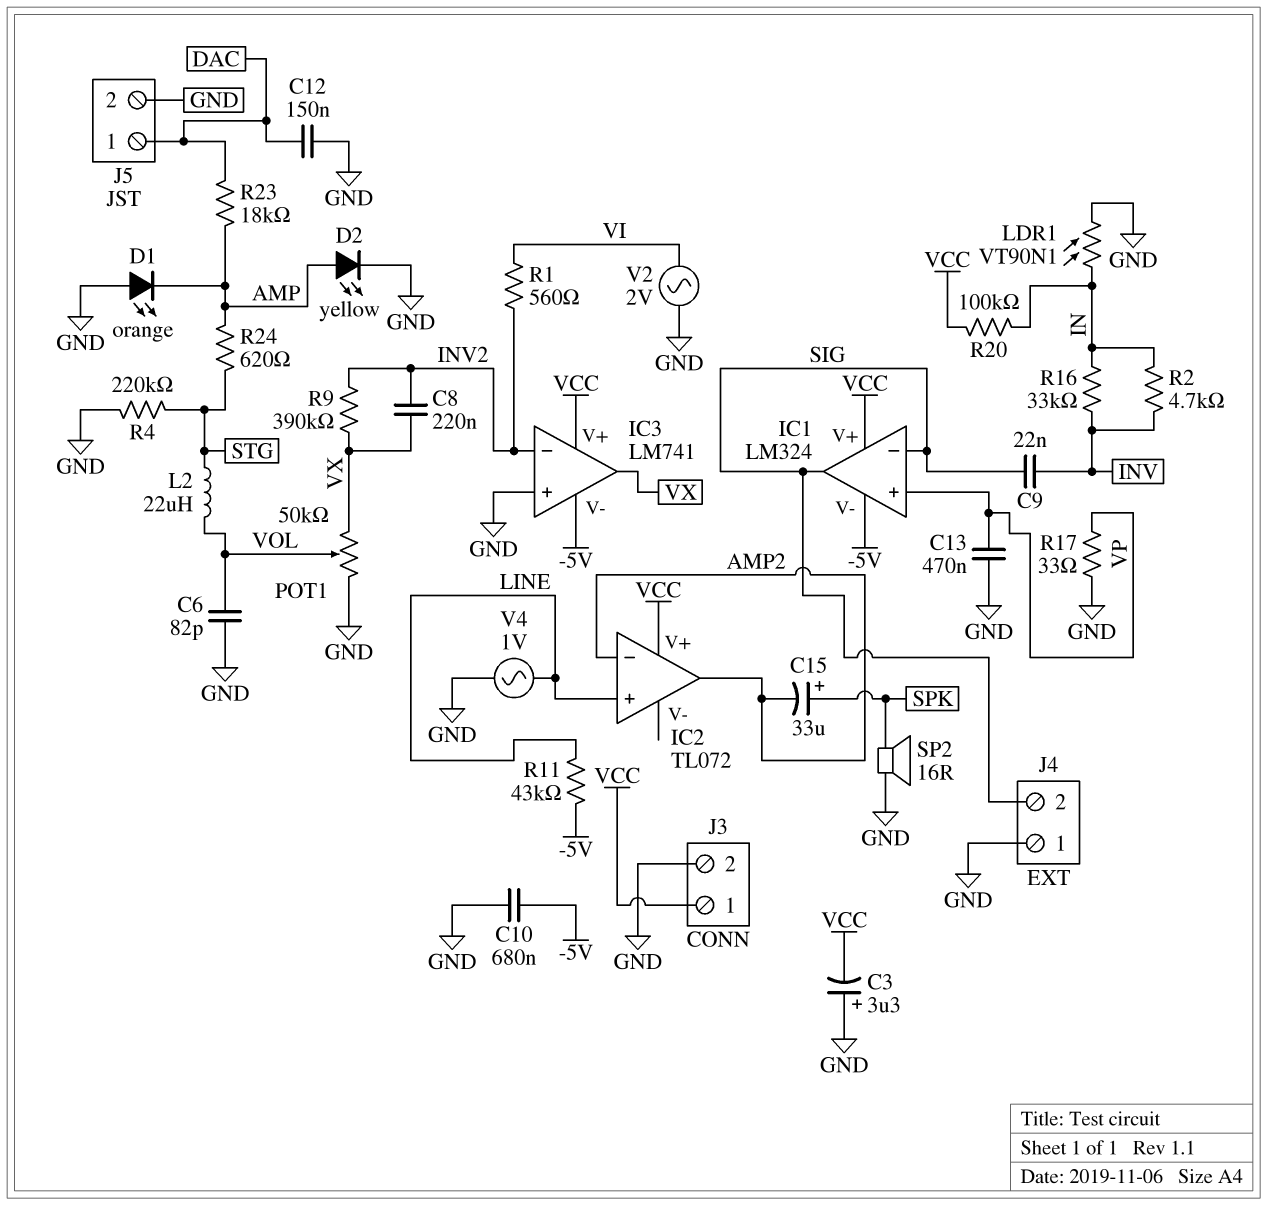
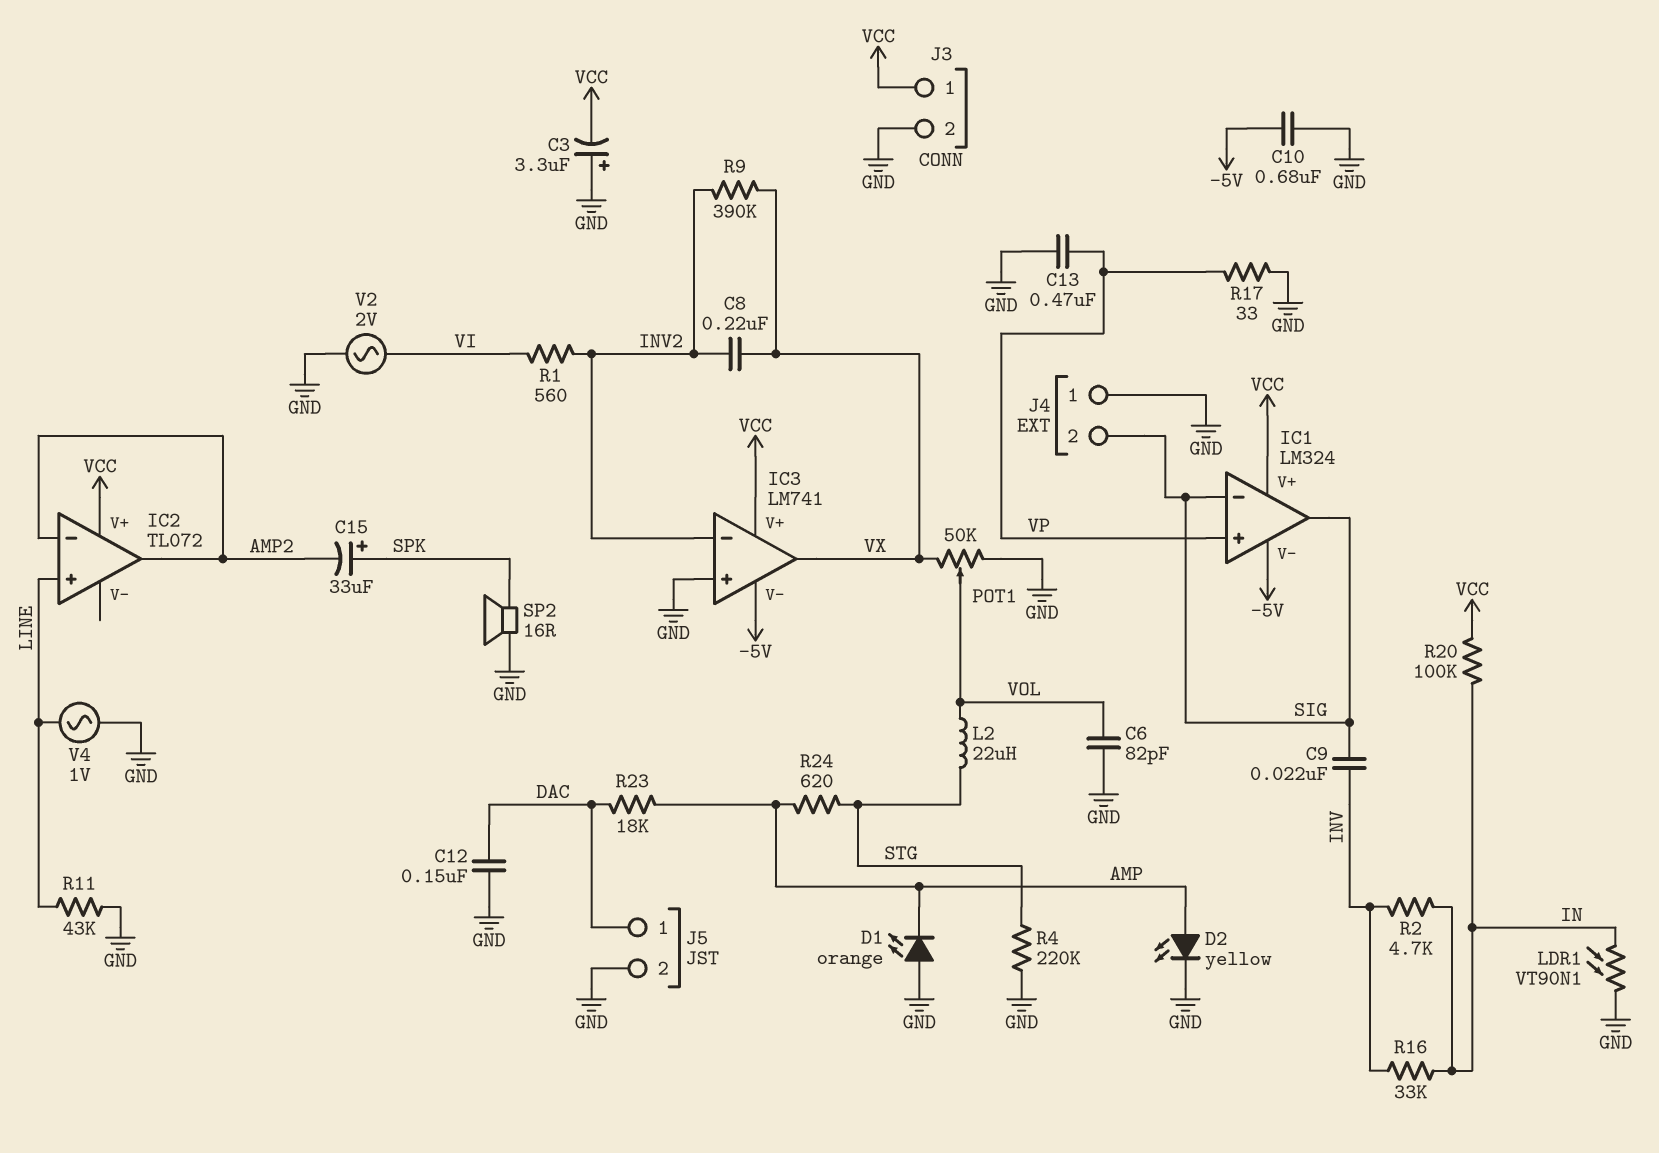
R11: 43k (-5V, LINE) -> 43k (GND, LINE)

